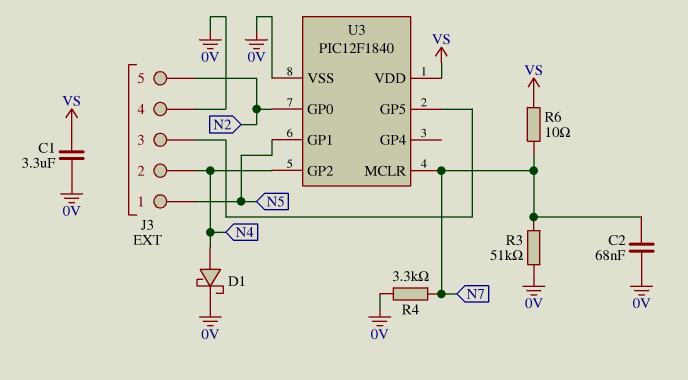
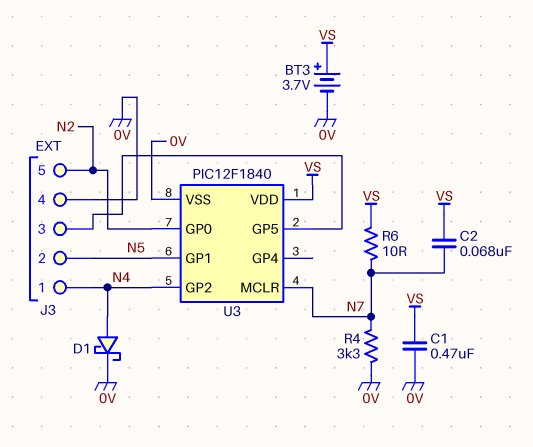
BT3: none -> 3.7V (plus VS, minus 0V)
C1: 3.3uF (0V, VS) -> 470nF (0V, VS)
C2: 68nF (0V, N7) -> 68nF (N7, VS)
J3 pin 1: N5 -> N4
J3 pin 2: N4 -> N5
R3: 51k (0V, N7) -> none

